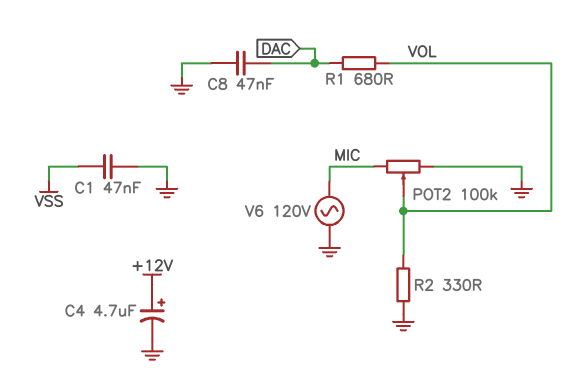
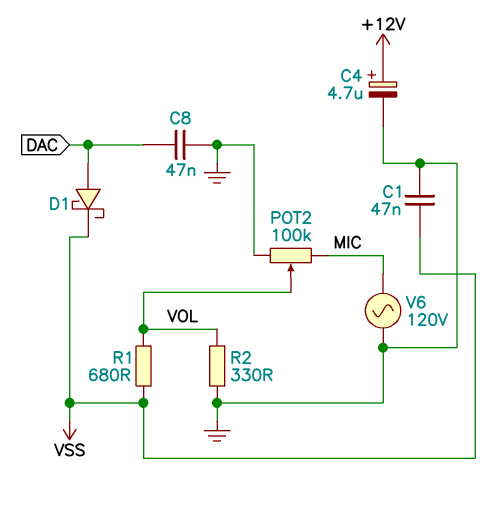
D1: none -> schottky (A DAC, K VSS)
R1: 680 (DAC, VOL) -> 680 (VOL, VSS)

